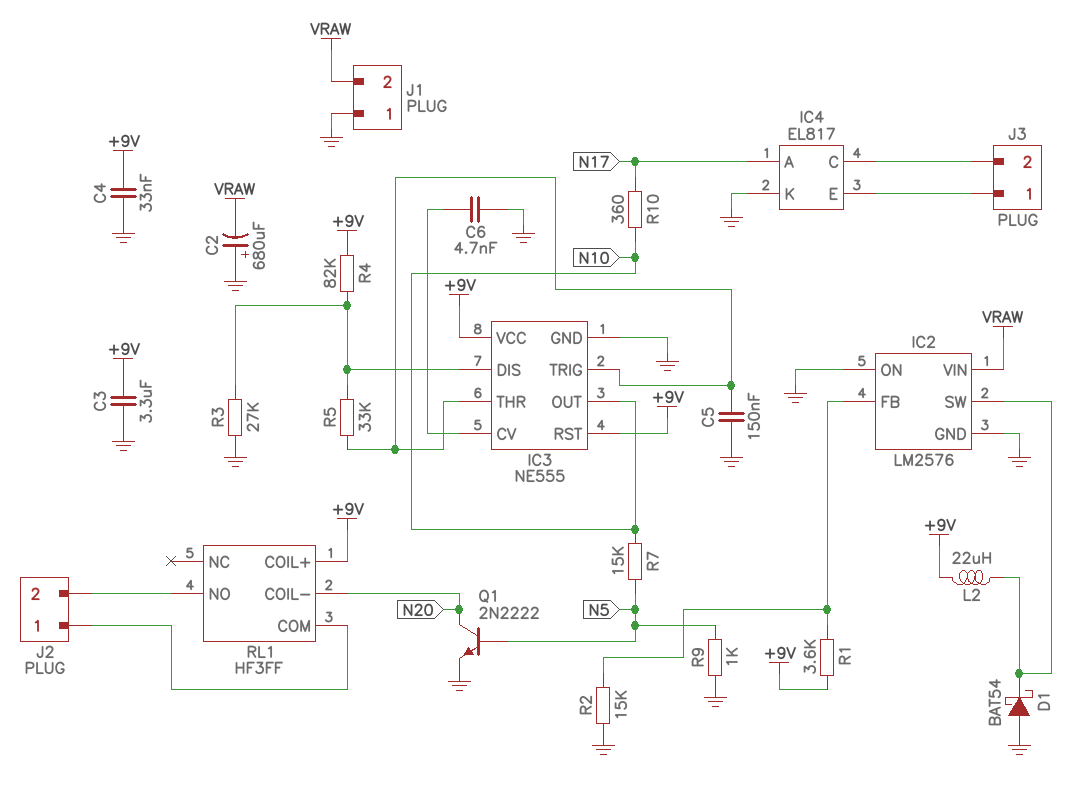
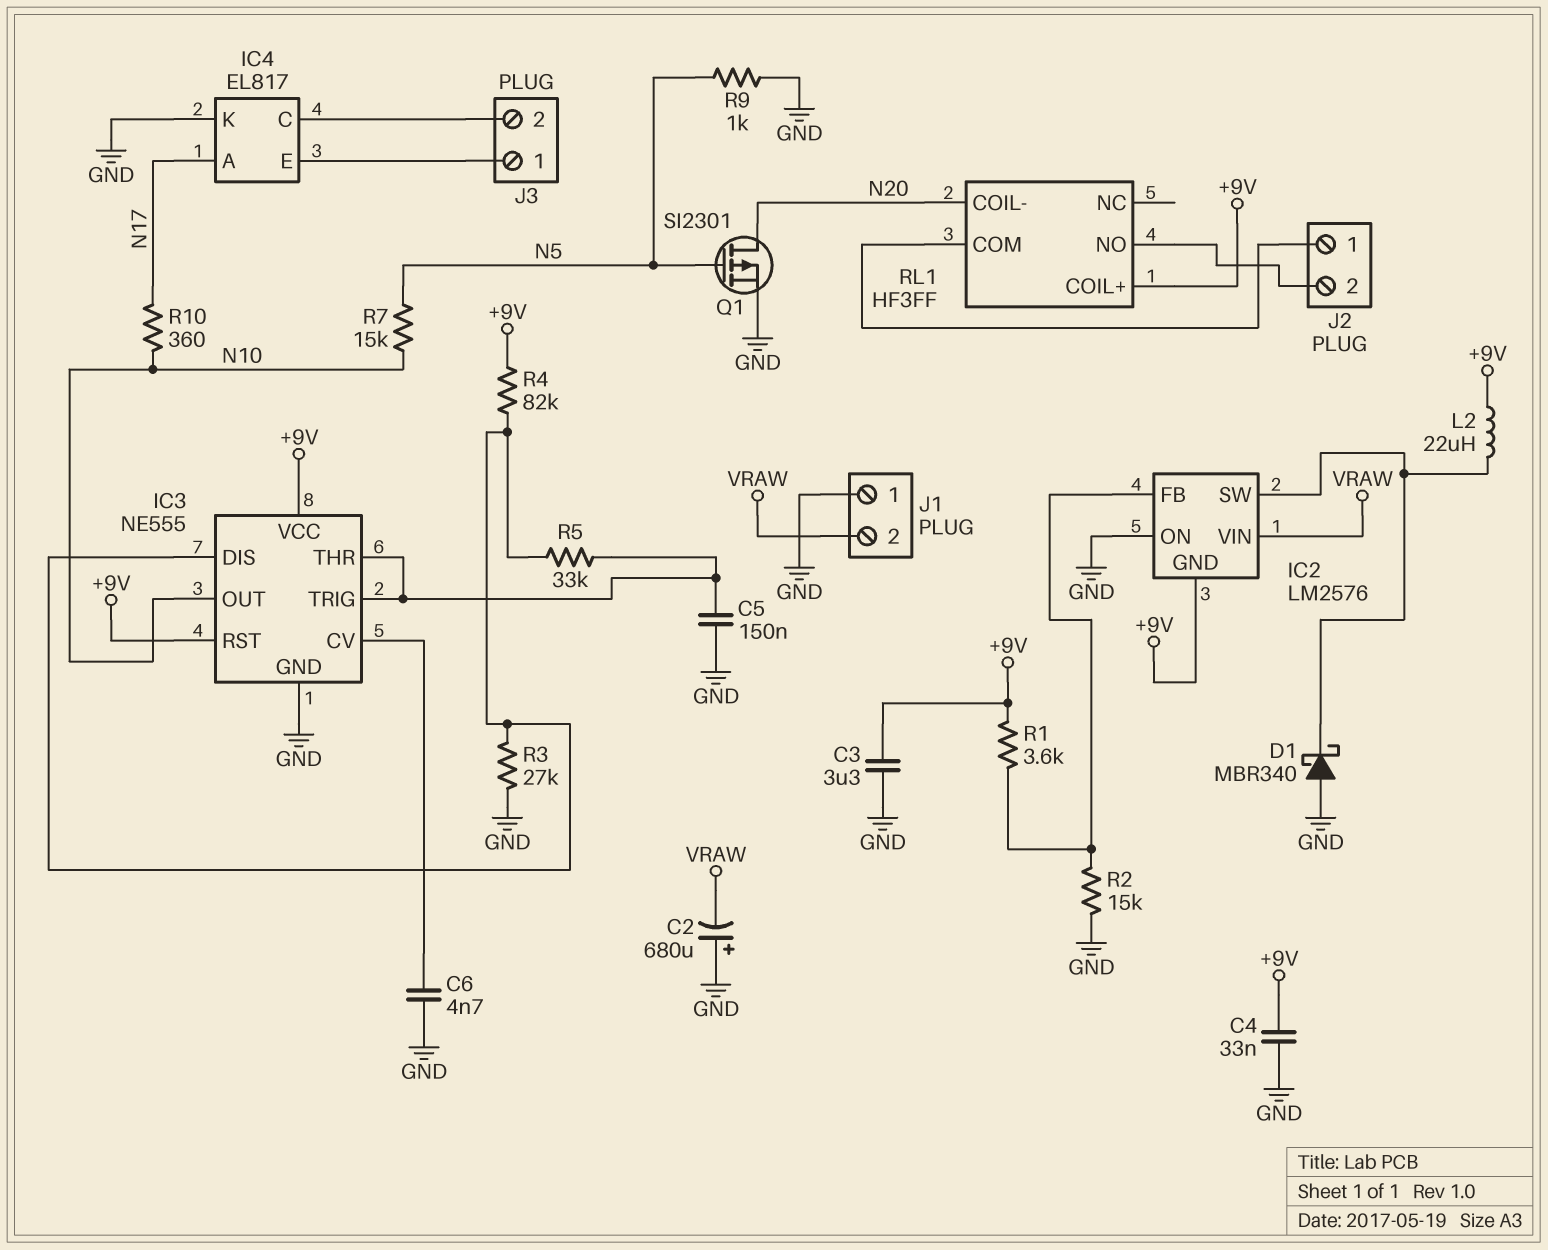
D1: schottky BAT54 (A GND, K IC2/SW) -> schottky MBR340 (A GND, K IC2/SW)
IC2 pin GND: GND -> +9V
Q1: NPN 2N2222 (B N5, C N20, E GND) -> PMOS SI2301 (G N5, D N20, S GND)

